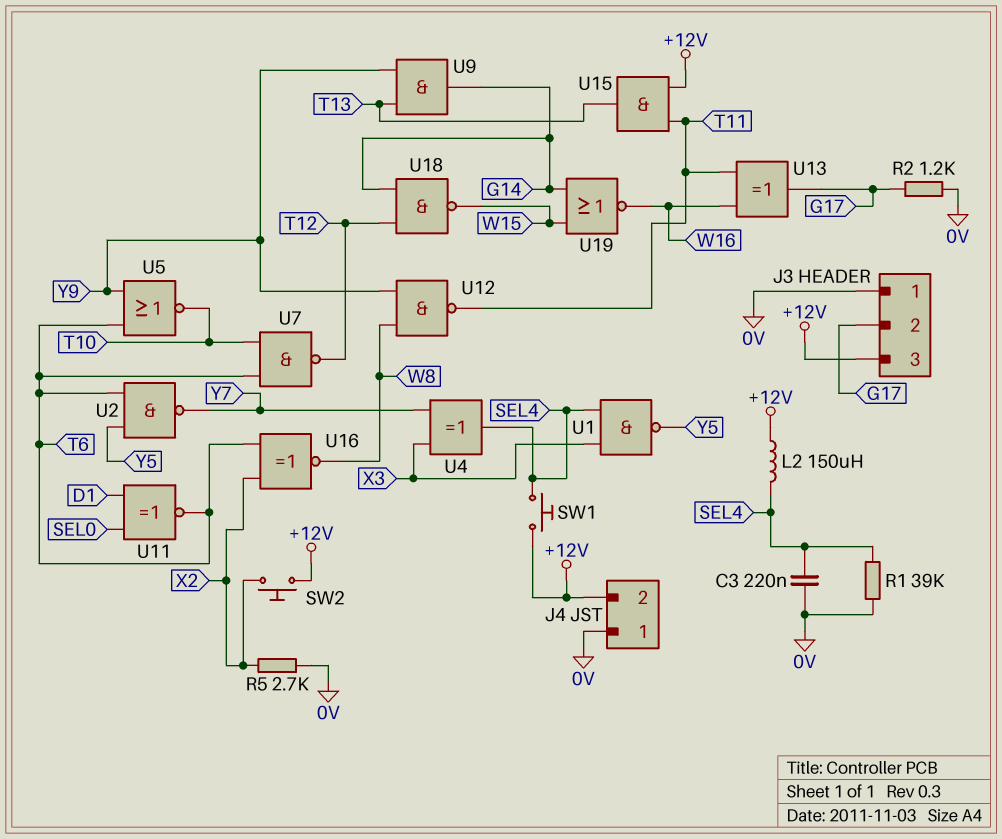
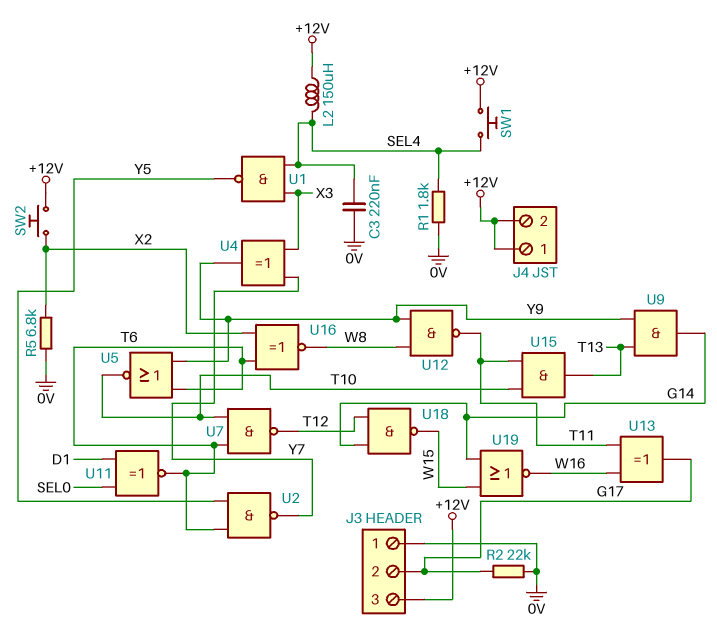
J4 pin 1: 0V -> +12V
R1: 39k (0V, SEL4) -> 1.8k (0V, SEL4)
R2: 1.2k (0V, G17) -> 22k (0V, G17)
R5: 2.7k (0V, X2) -> 6.8k (0V, X2)
U4: XOR (in X3, in Y7, out SEL4) -> XOR (in X3, in Y7, out Y9)
U15: AND (in +12V, in T11, out T13) -> AND (in T10, in T11, out T13)

